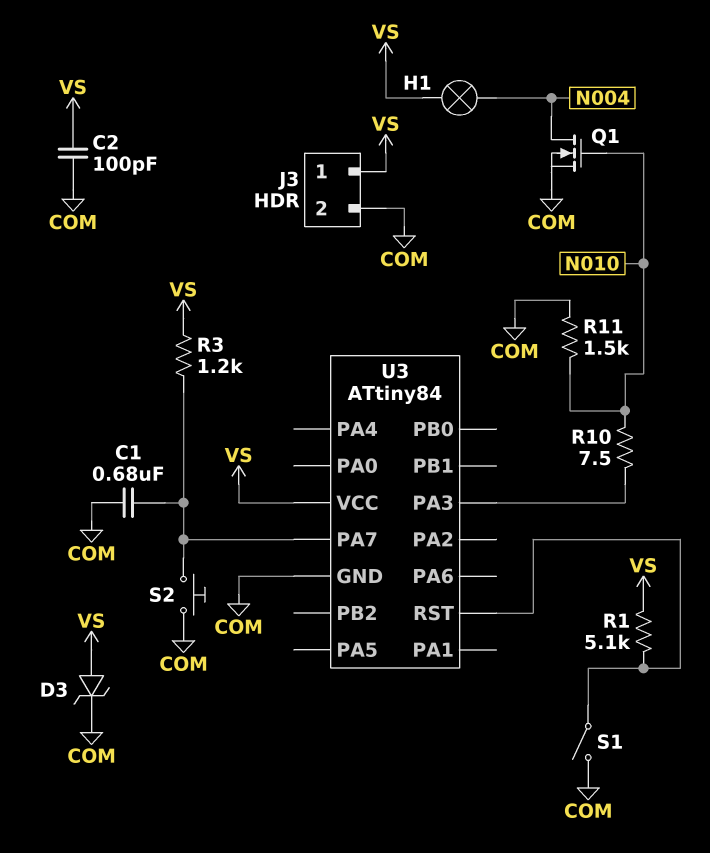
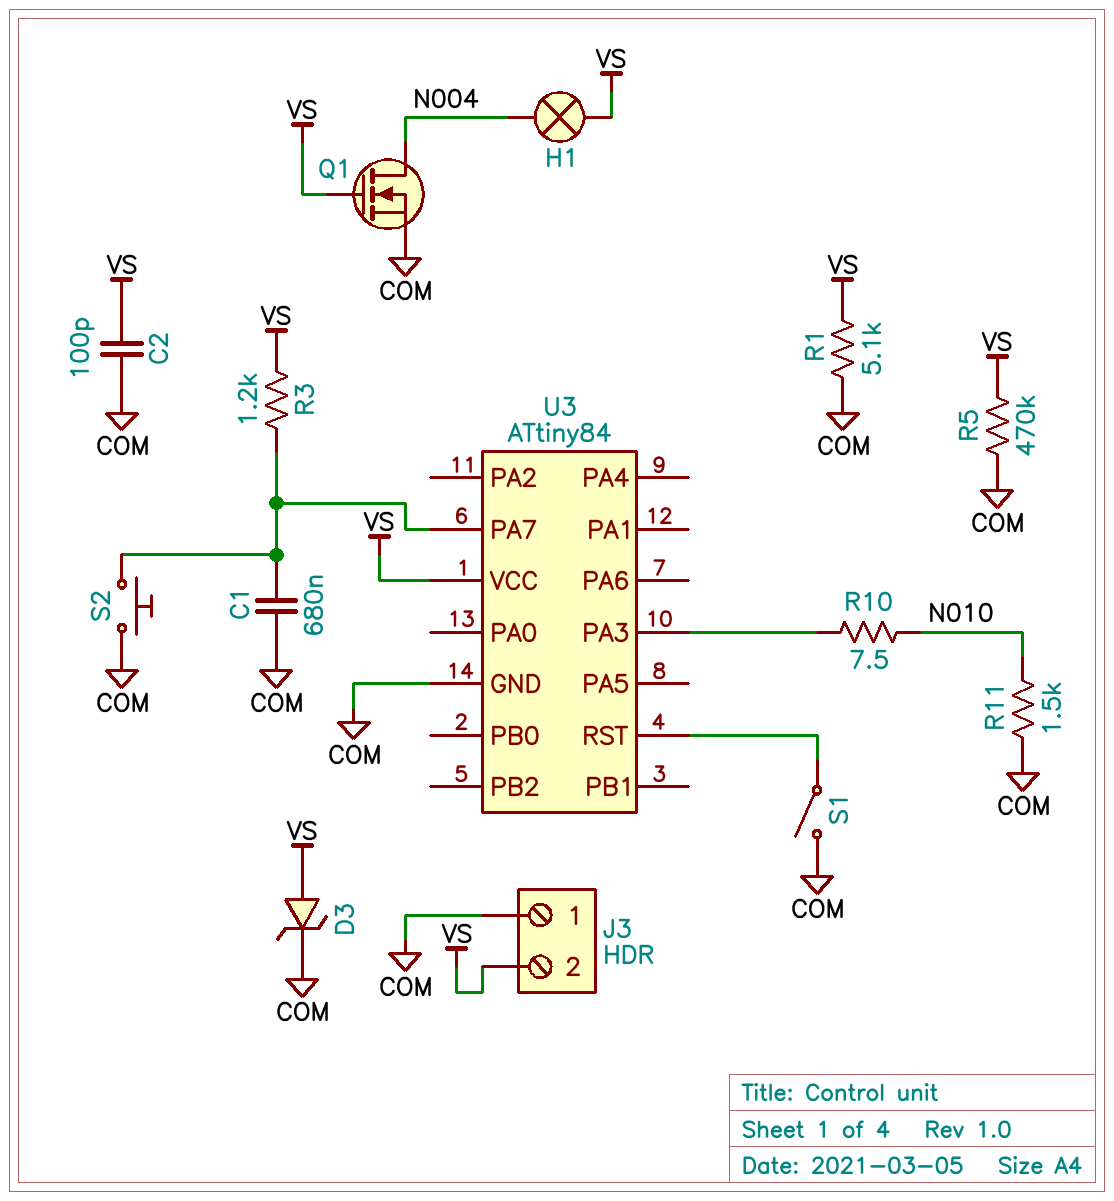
J3 pin 1: VS -> COM
J3 pin 2: COM -> VS
Q1: NMOS (G N010, D N004, S COM) -> NMOS (G VS, D N004, S COM)
R1: 5.1k (U3/RST, VS) -> 5.1k (COM, VS)
R5: none -> 470k (COM, VS)

